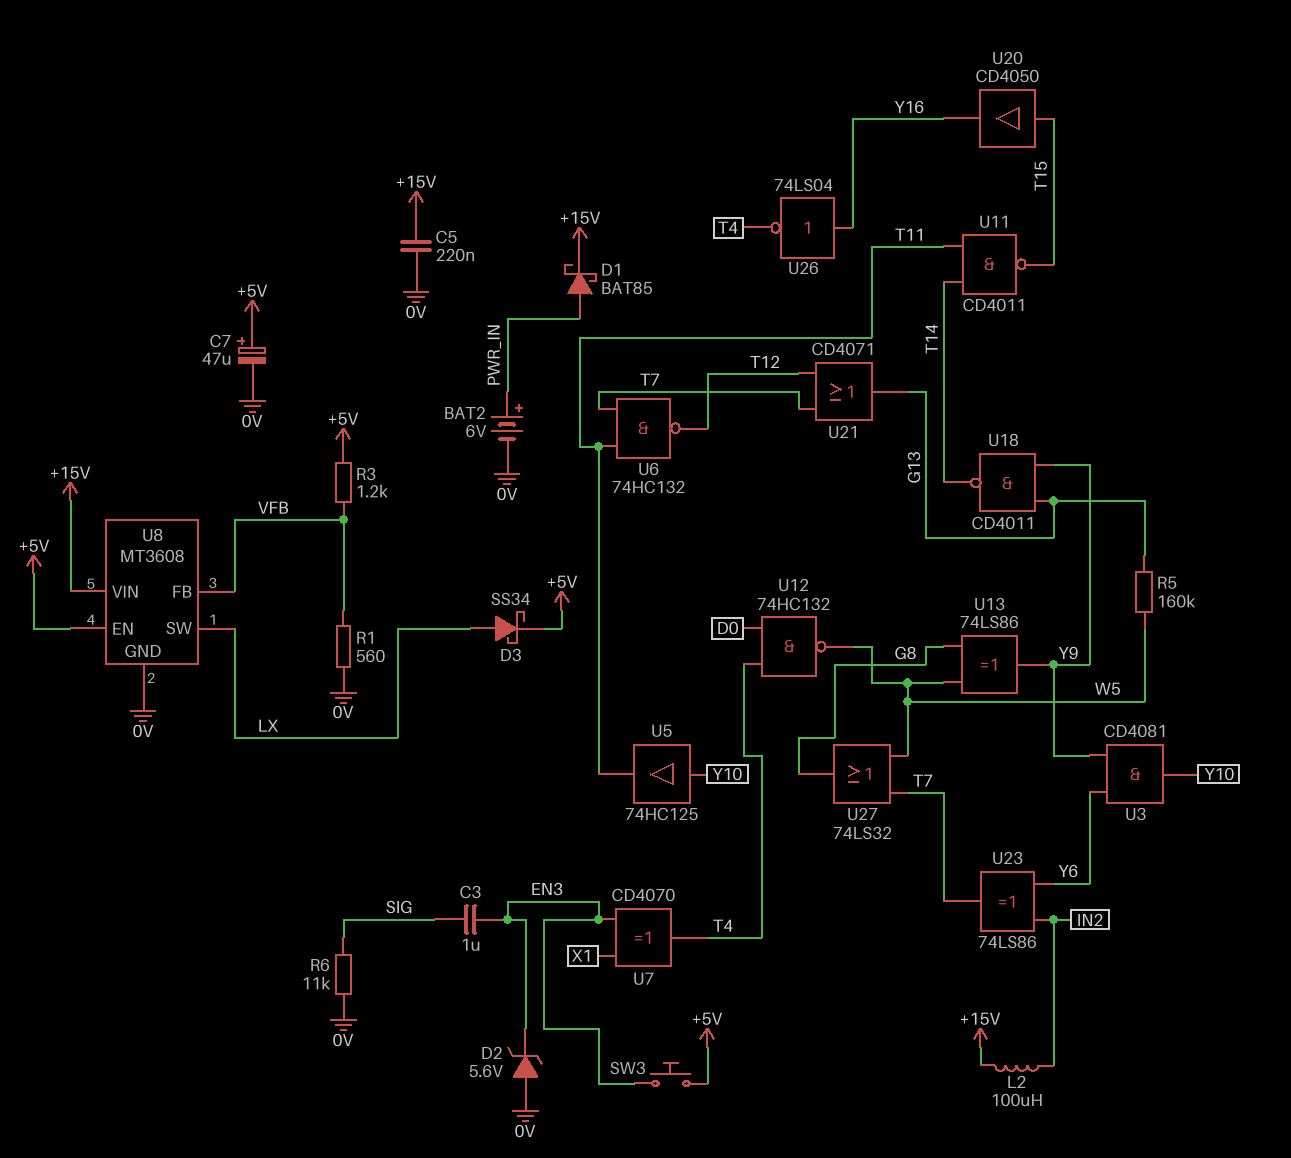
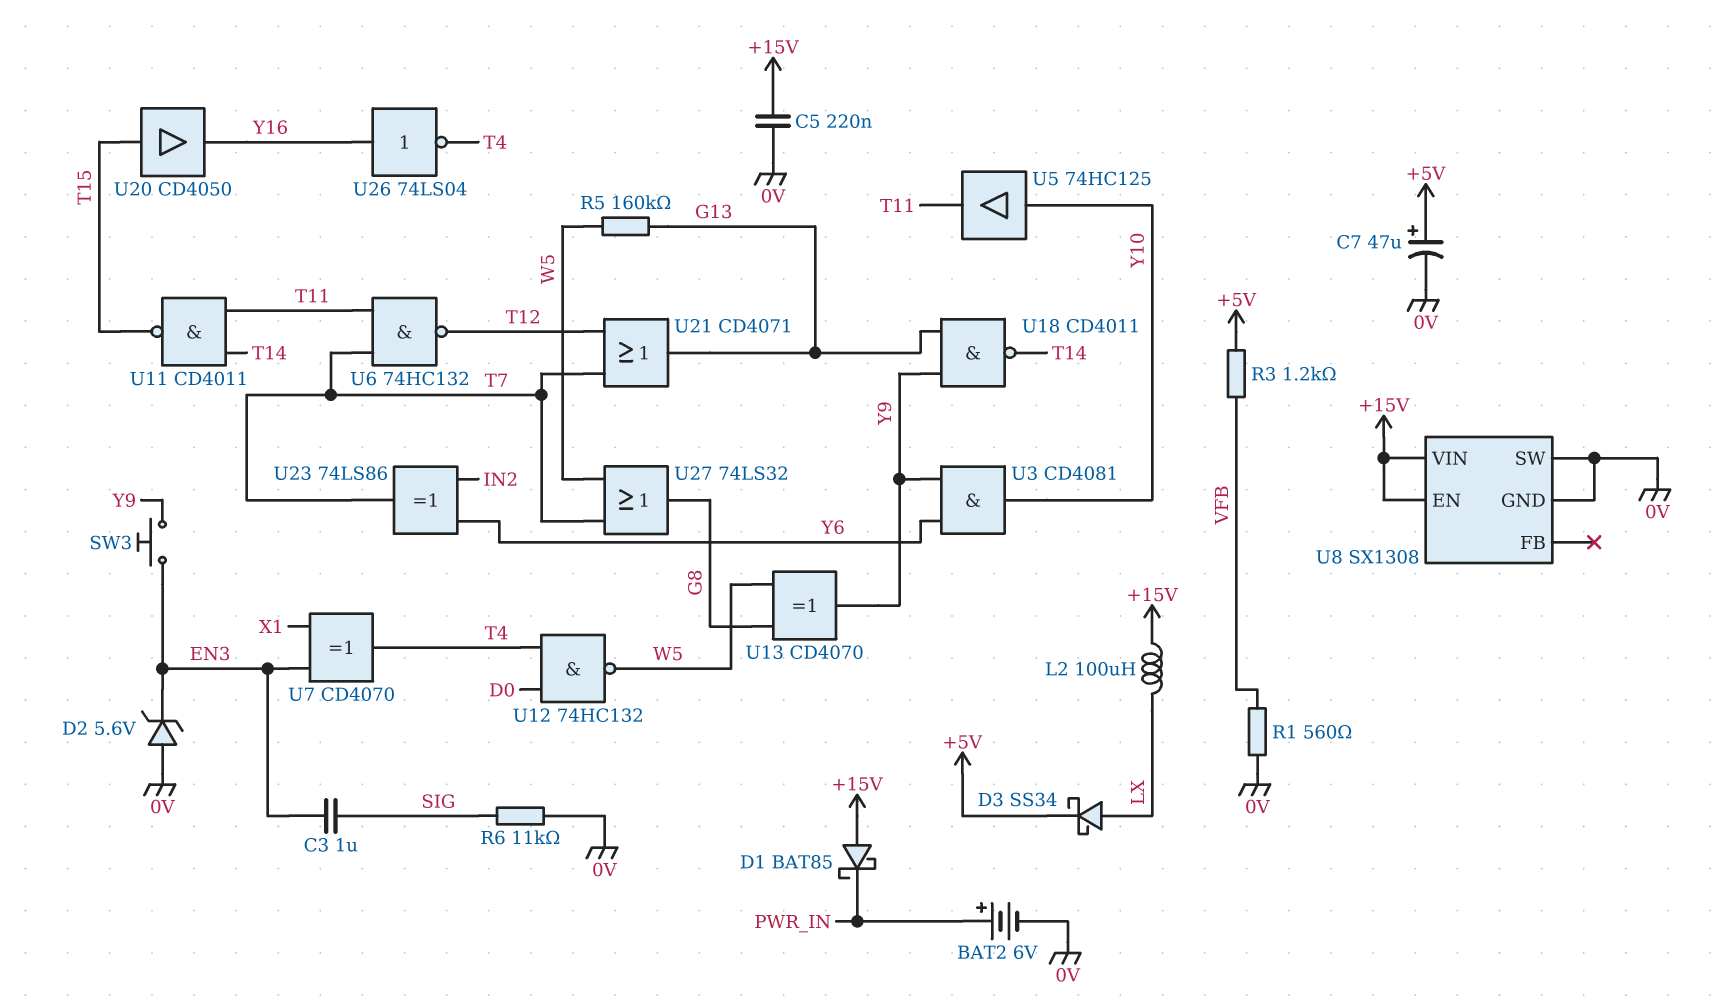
D1: schottky BAT85 (A PWR_IN, K +15V) -> schottky BAT85 (A +15V, K PWR_IN)
L2: 100uH (+15V, IN2) -> 100uH (+15V, LX)
SW3: button (+5V, EN3) -> button (EN3, Y9)
U8: MT3608 -> SX1308
U8 pin EN: +5V -> +15V
U8 pin FB: VFB -> none
U8 pin SW: LX -> 0V
U13: XOR 74LS86 (in G8, in W5, out Y9) -> XOR CD4070 (in G8, in W5, out Y9)

